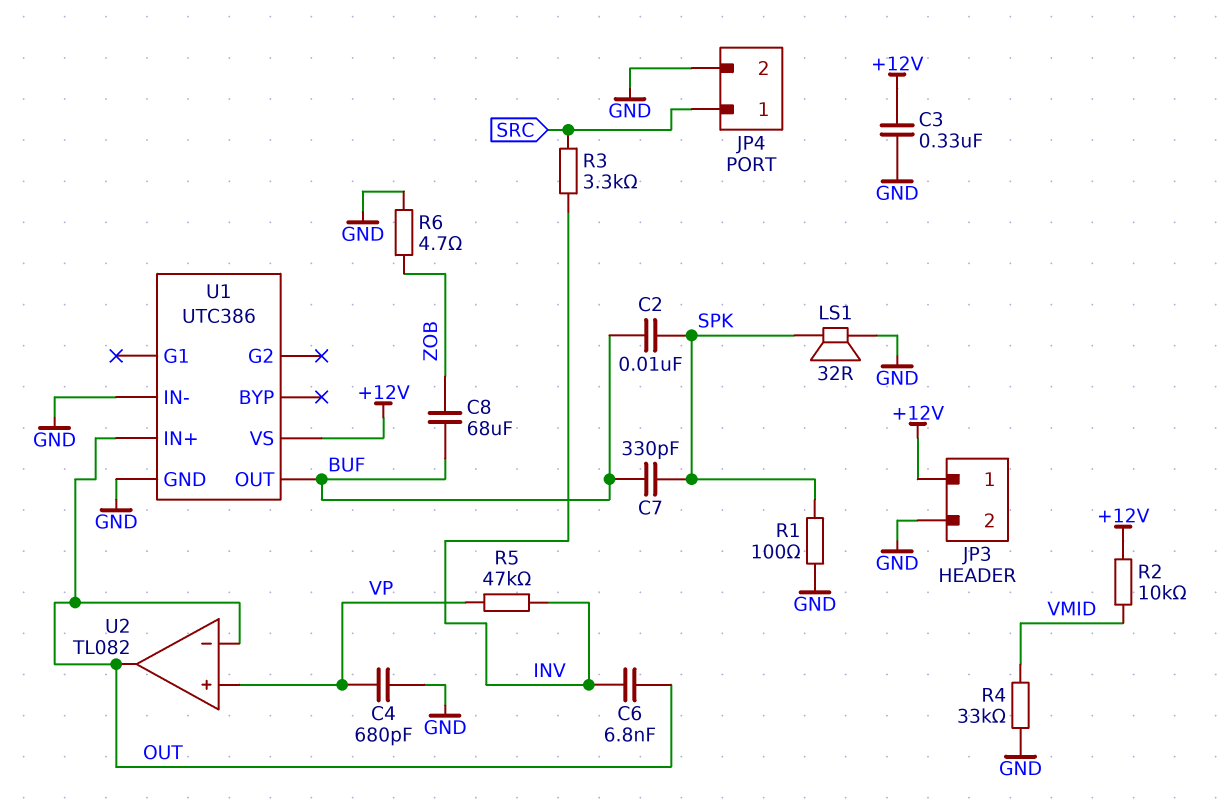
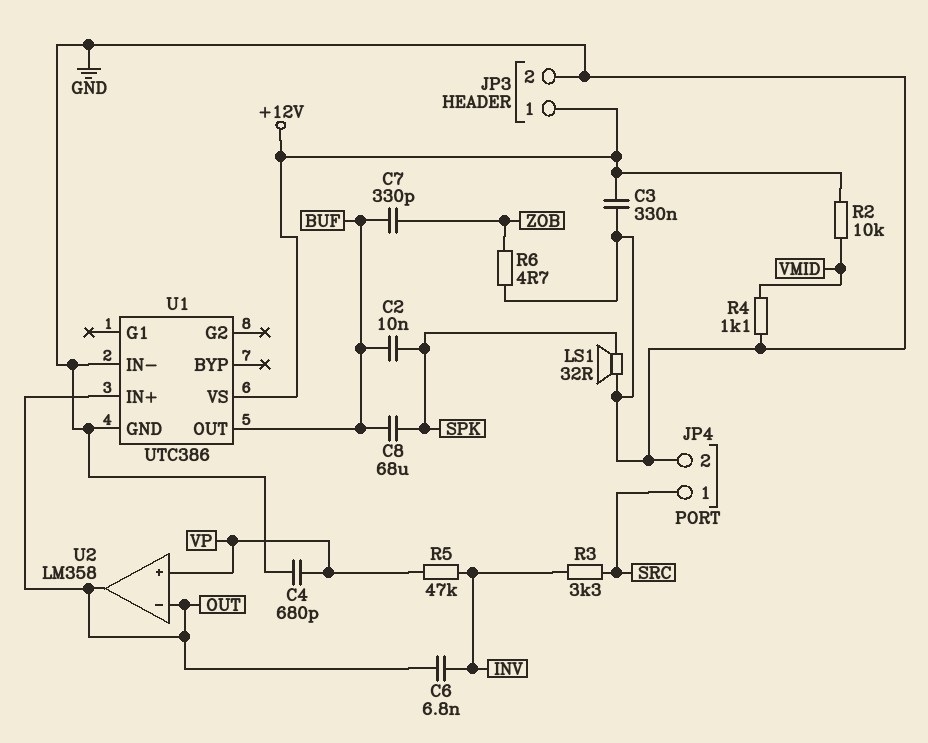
C7: 330pF (BUF, SPK) -> 330pF (BUF, ZOB)
C8: 68uF (BUF, ZOB) -> 68uF (BUF, SPK)
R1: 100 (GND, SPK) -> none
R4: 33k (GND, VMID) -> 1.1k (GND, VMID)
U2: TL082 -> LM358

